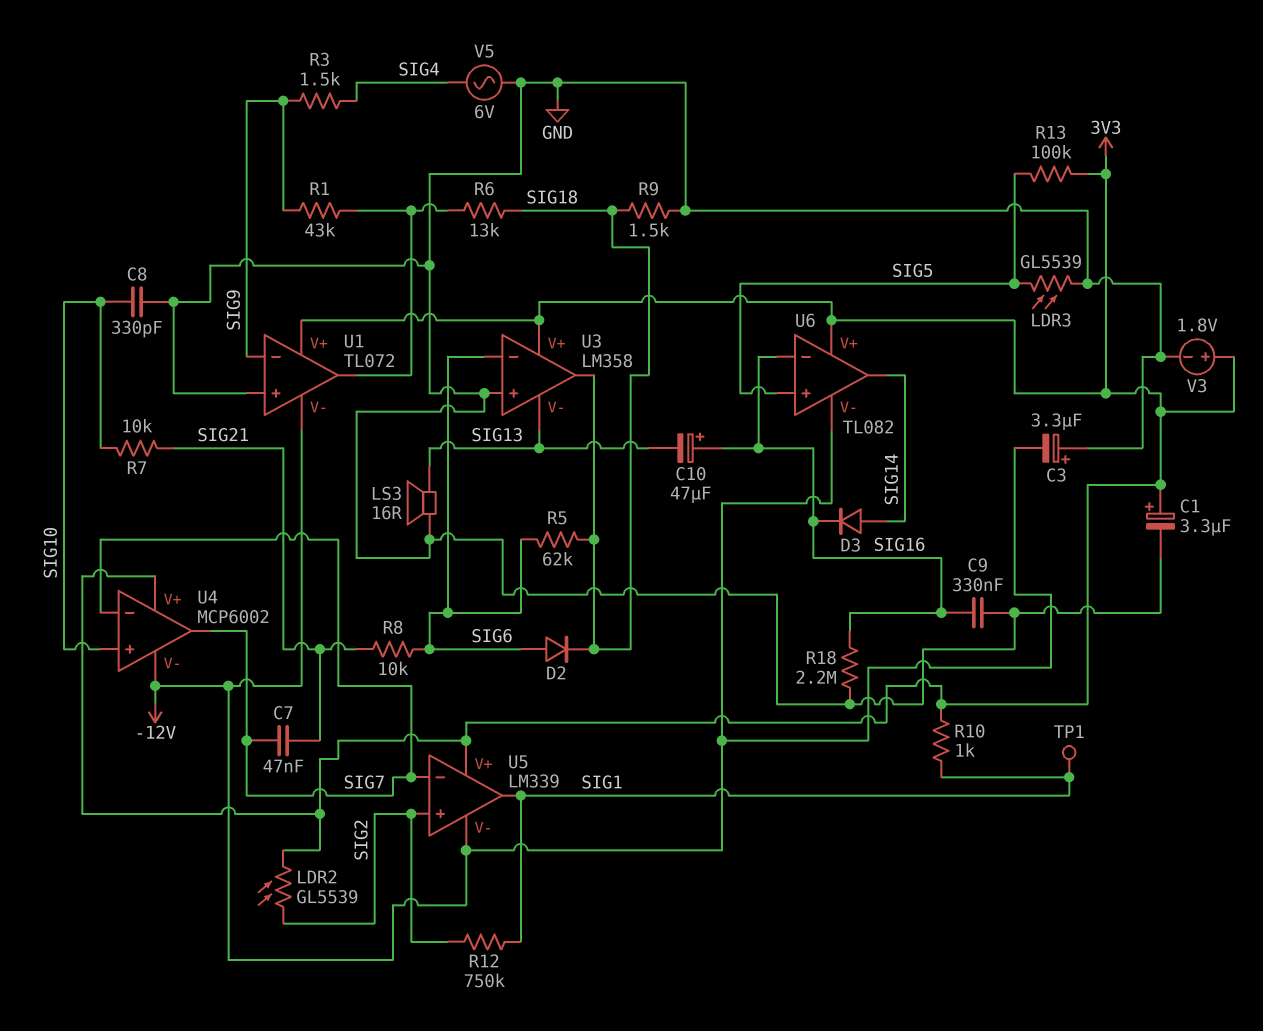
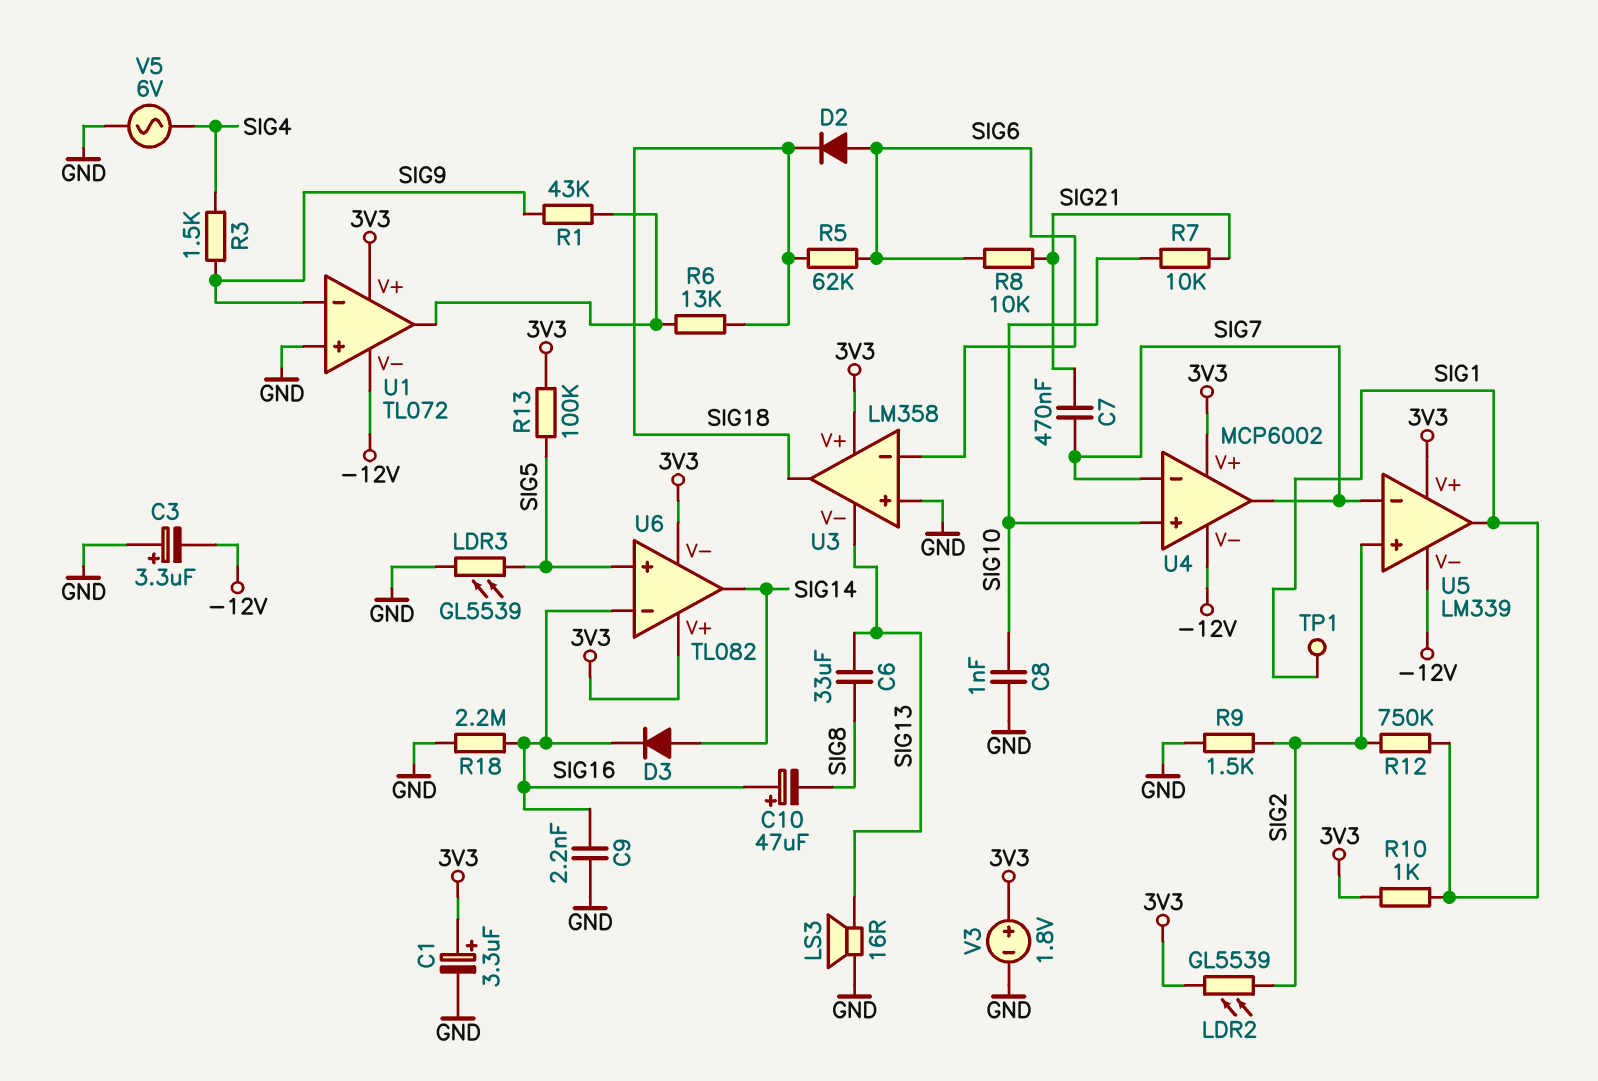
C6: none -> 33uF (SIG8, SIG13)
C7: 47nF (SIG7, SIG21) -> 470nF (SIG7, SIG21)
C8: 330pF (GND, SIG10) -> 1nF (GND, SIG10)
C9: 330nF (GND, SIG16) -> 2.2nF (GND, SIG16)
C10: 47uF (plus SIG16, minus SIG13) -> 47uF (plus SIG16, minus SIG8)
R9: 1.5k (GND, SIG18) -> 1.5k (GND, SIG2)
U6 pin V-: -12V -> 3V3

